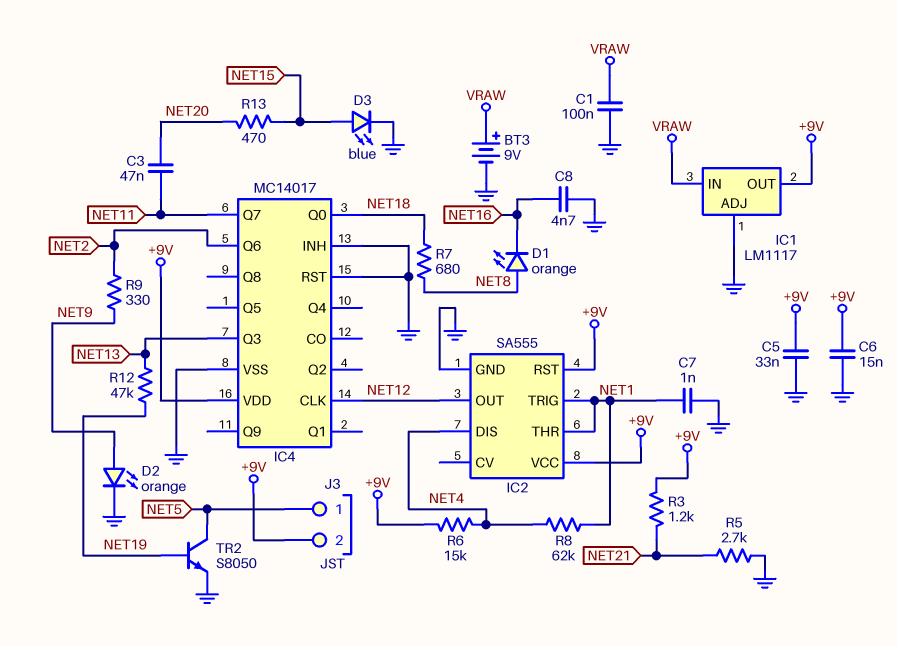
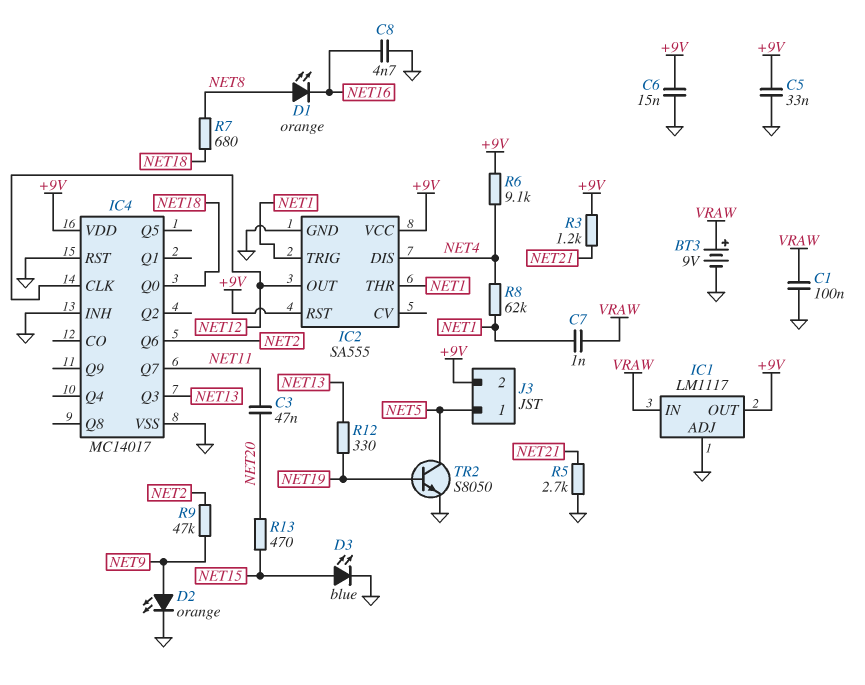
C7: 1nF (GND, NET1) -> 1nF (NET1, VRAW)
R6: 15k (+9V, NET4) -> 9.1k (+9V, NET4)
R9: 330 (NET2, NET9) -> 47k (NET2, NET9)
R12: 47k (NET13, NET19) -> 330 (NET13, NET19)

